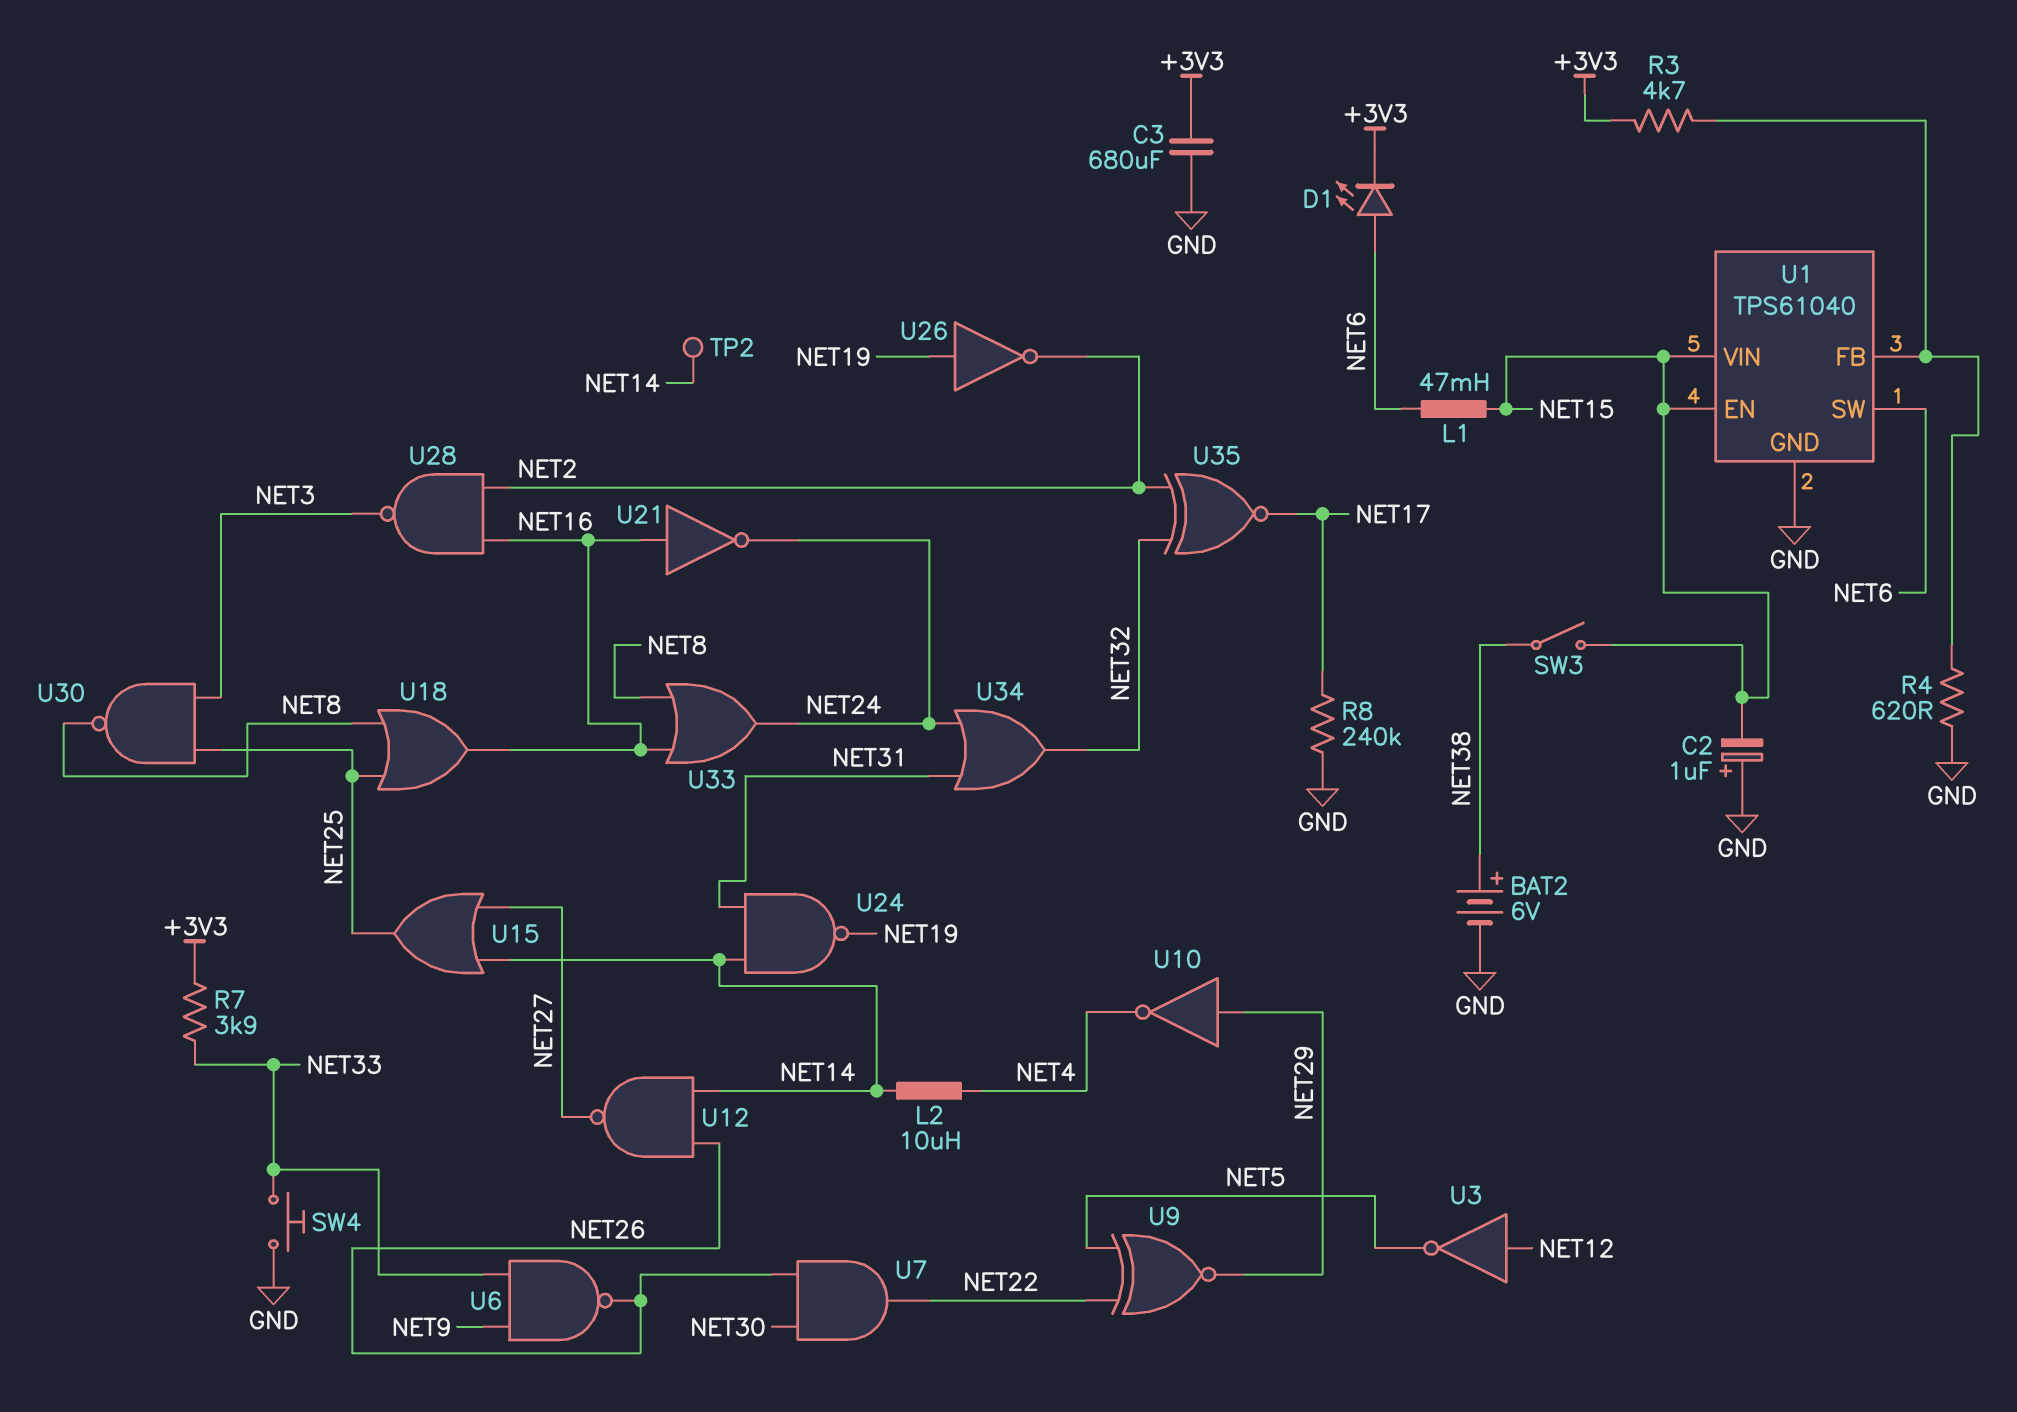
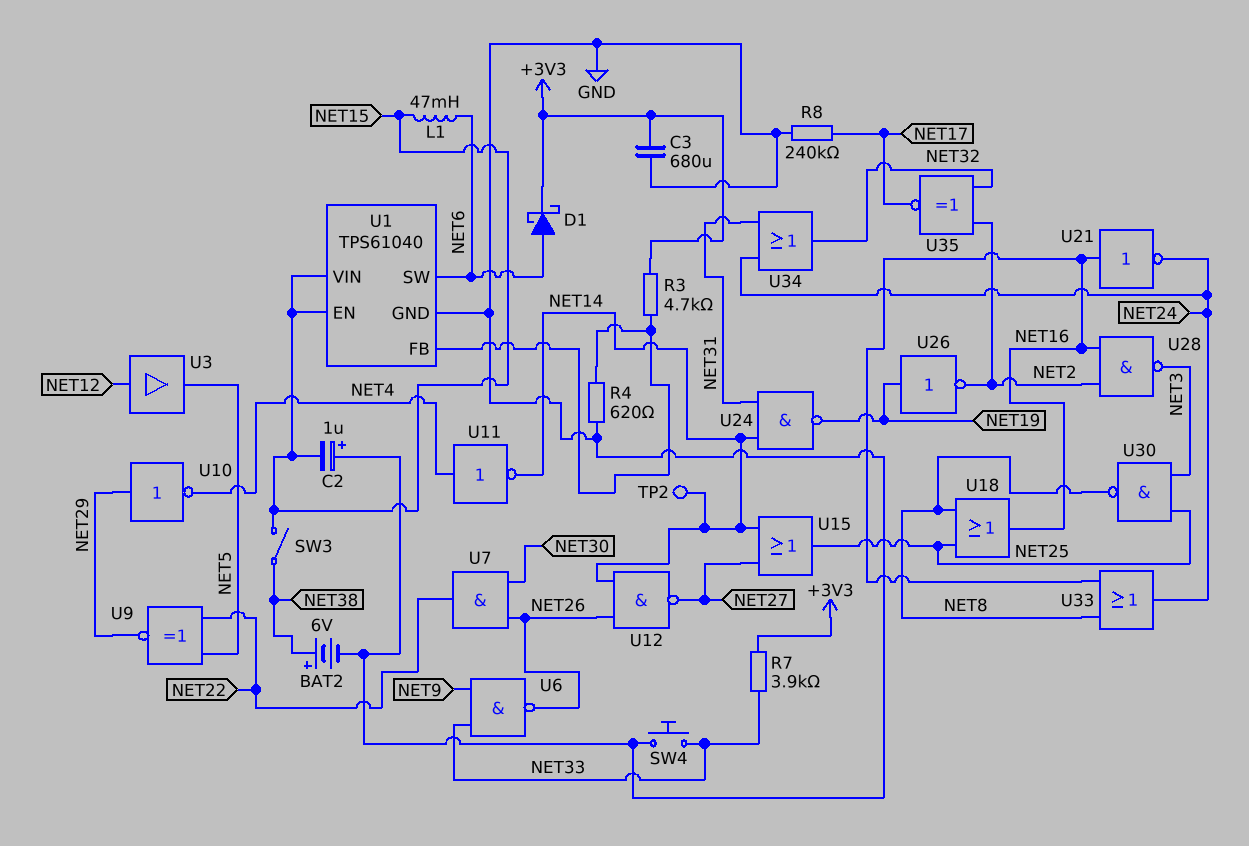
D1: LED (A NET6, K +3V3) -> schottky (A NET6, K +3V3)
L2: 10uH (NET4, NET14) -> none
U3: NOT (in NET12, out NET5) -> buffer (in NET12, out NET5)
U11: none -> NOT (in NET4, out NET14)

